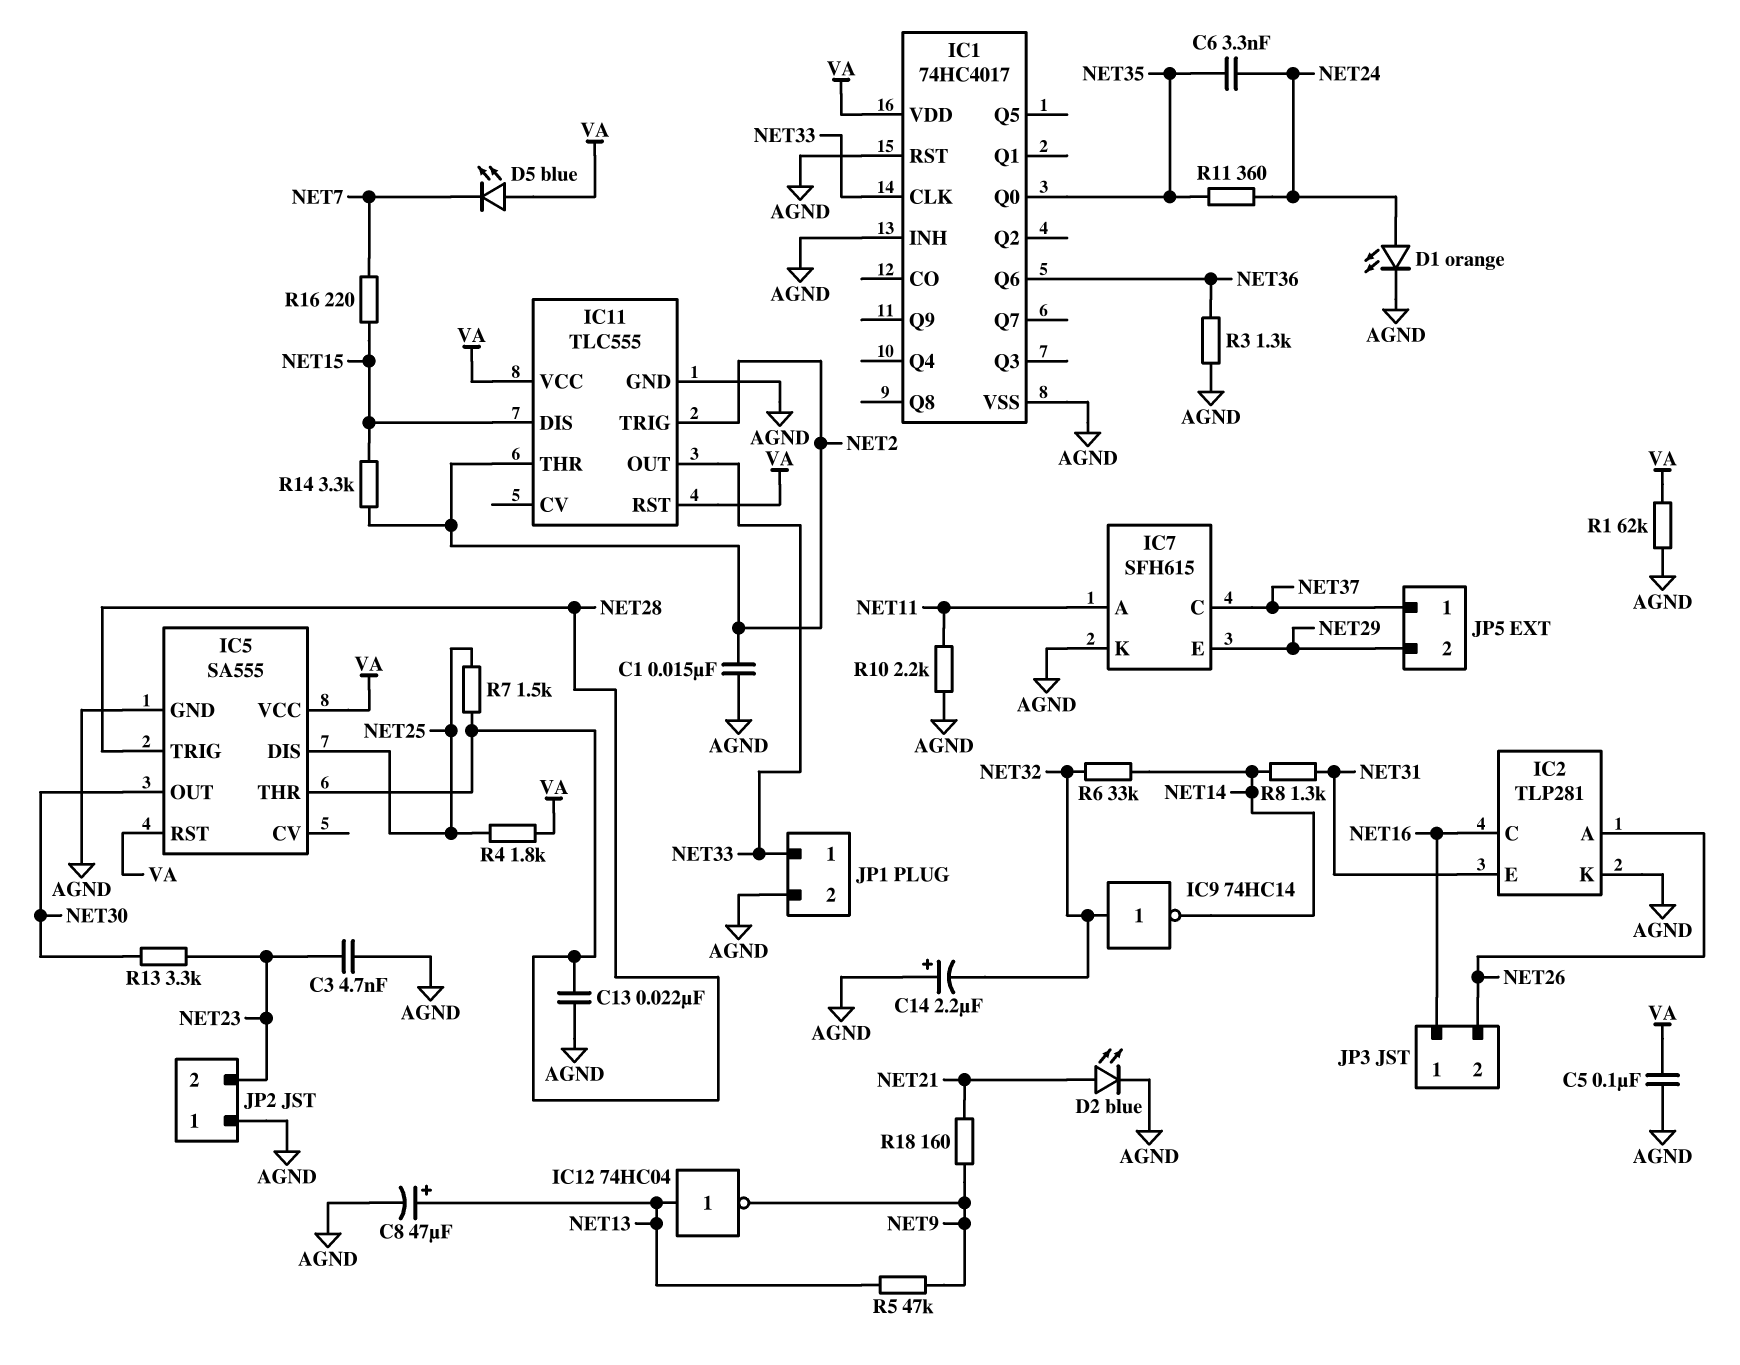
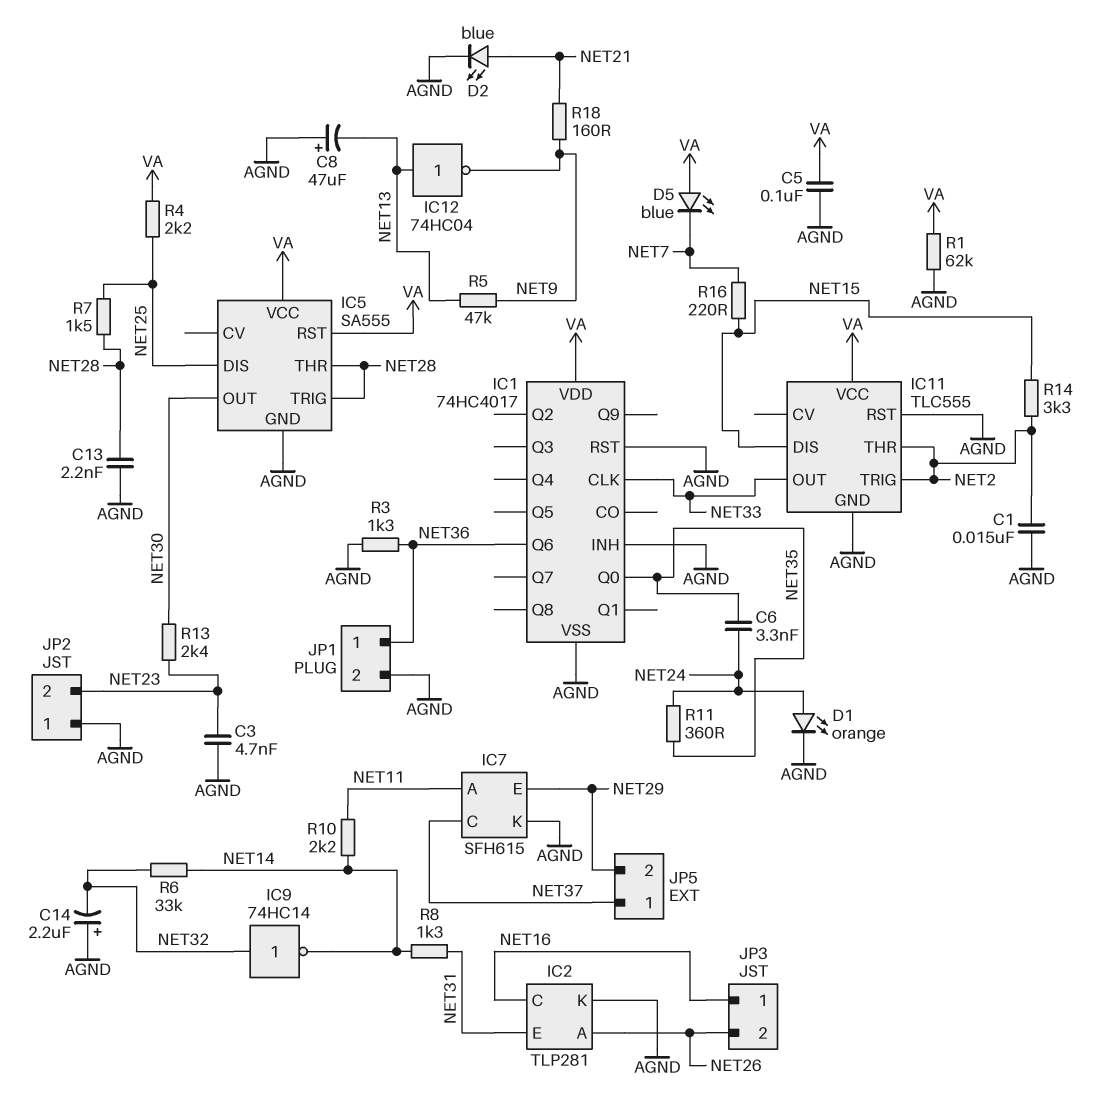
C8: 47uF (plus NET13, minus AGND) -> 47uF (plus AGND, minus NET13)
C13: 22nF (AGND, NET28) -> 2.2nF (AGND, NET28)
IC11 pin RST: VA -> AGND
JP1 pin 1: NET33 -> NET36
R4: 1.8k (NET25, VA) -> 2.2k (NET25, VA)
R10: 2.2k (AGND, NET11) -> 2.2k (NET11, NET14)
R13: 3.3k (NET23, NET30) -> 2.4k (NET23, NET30)

